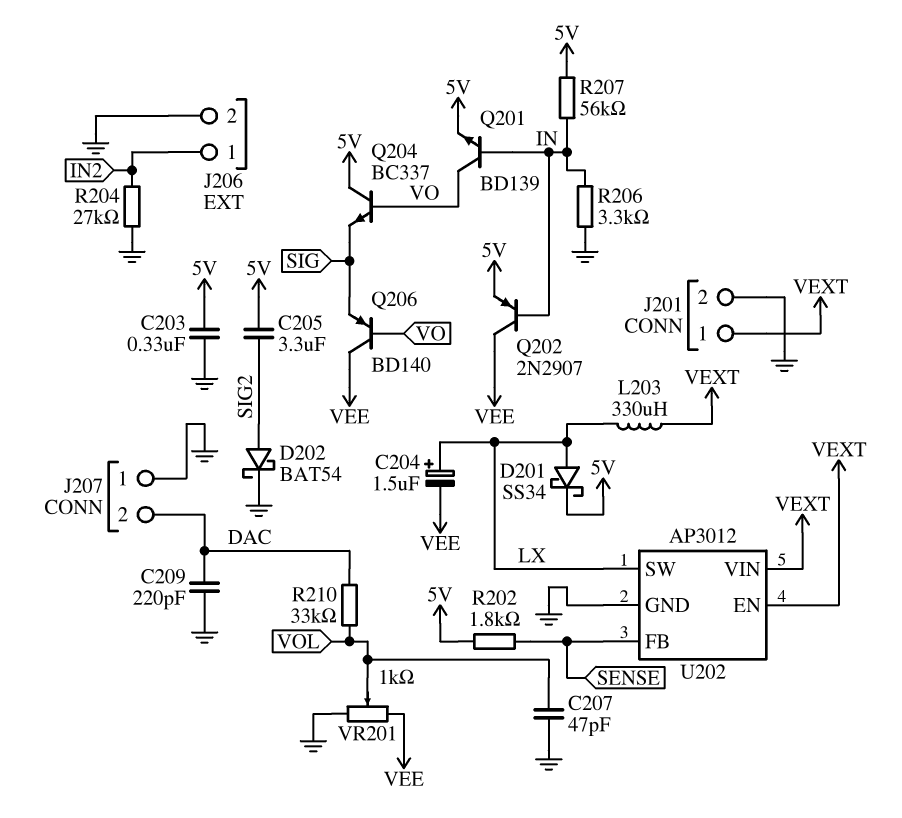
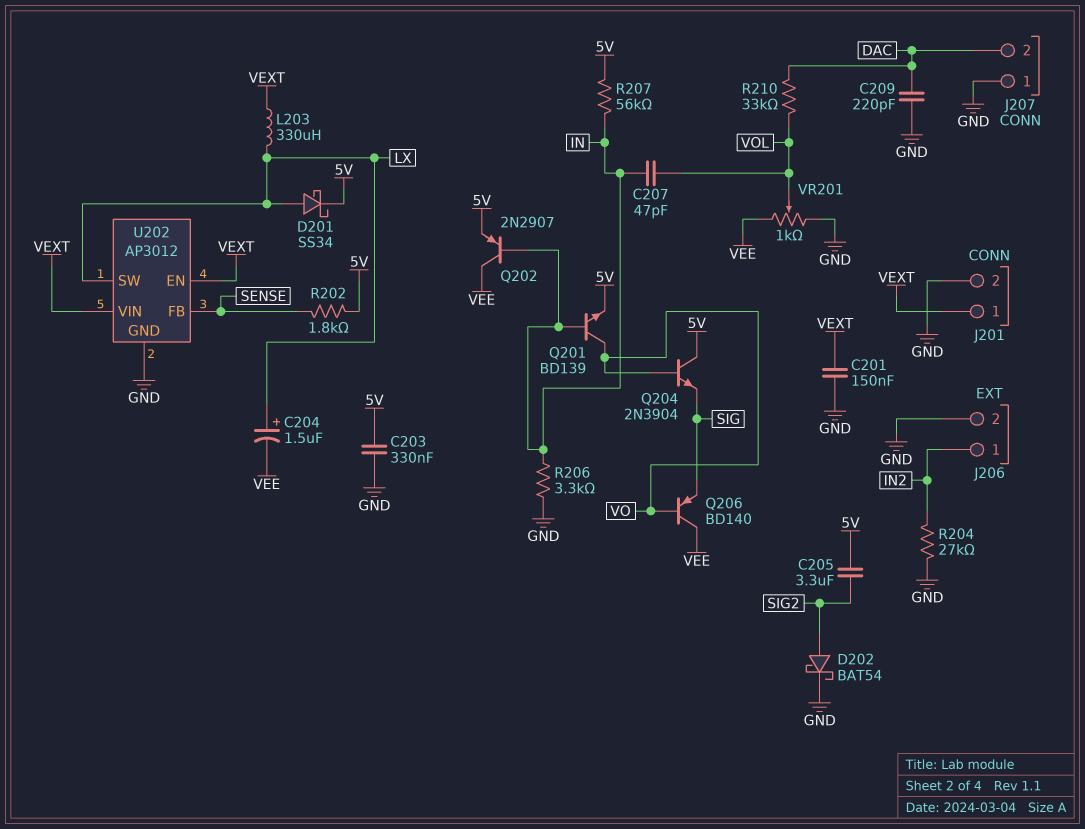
C201: none -> 150nF (GND, VEXT)
C207: 47pF (GND, VOL) -> 47pF (IN, VOL)
Q204: NPN BC337 (B VO, C 5V, E SIG) -> NPN 2N3904 (B VO, C 5V, E SIG)

